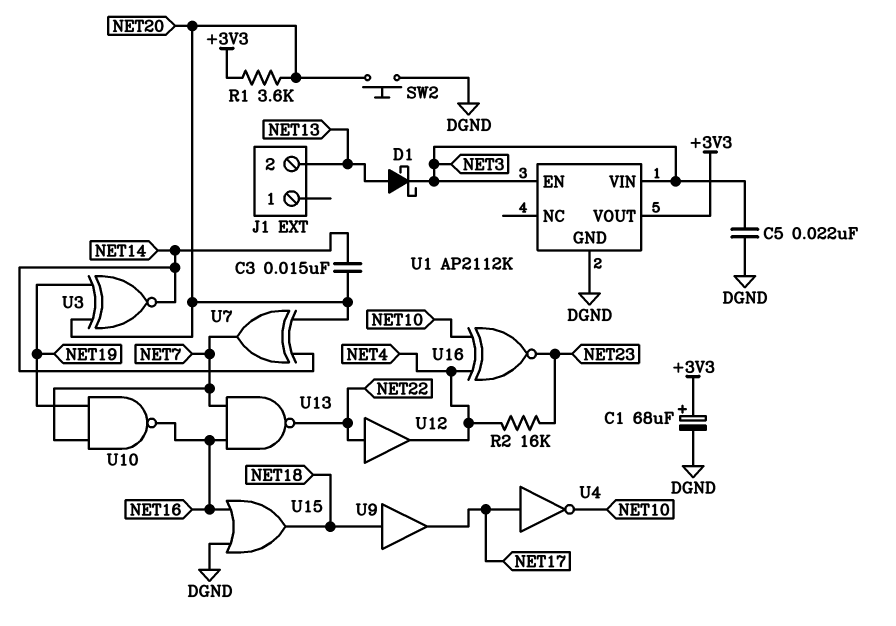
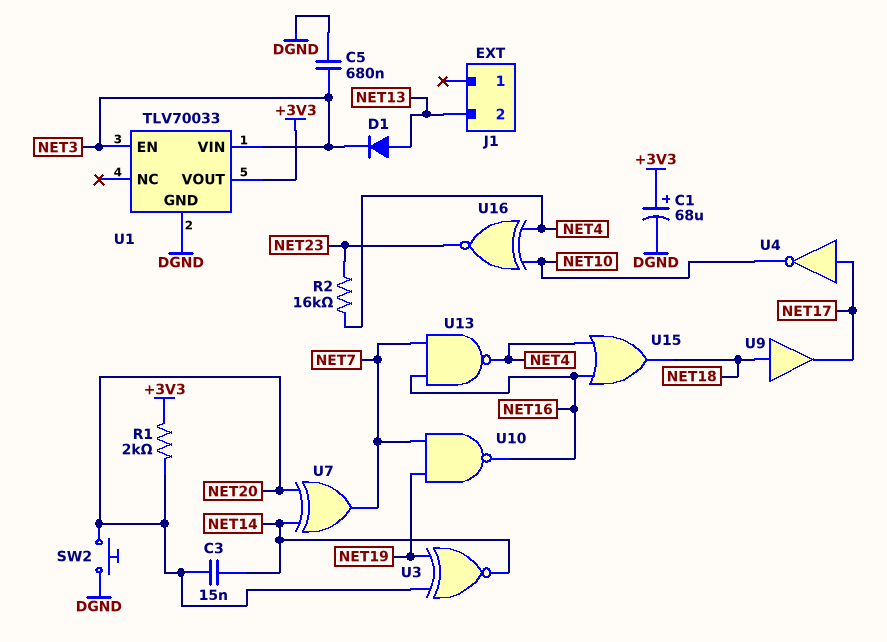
C5: 22nF (DGND, NET3) -> 680nF (DGND, NET3)
D1: schottky (A NET13, K NET3) -> diode (A NET13, K NET3)
R1: 3.6k (+3V3, NET20) -> 2k (+3V3, NET20)
U1: AP2112K -> TLV70033
U12: buffer (in NET22, out NET4) -> none
U13: NAND (in NET7, in NET16, out NET22) -> NAND (in NET7, in NET16, out NET4)
U15: OR (in DGND, in NET16, out NET18) -> OR (in NET4, in NET16, out NET18)

